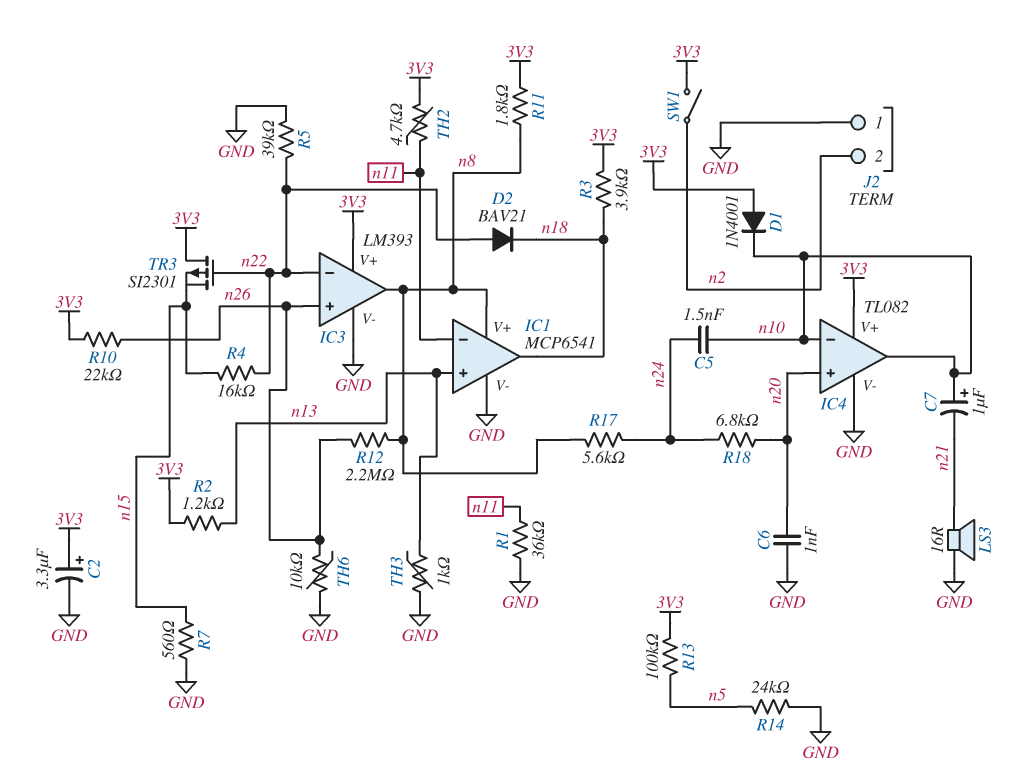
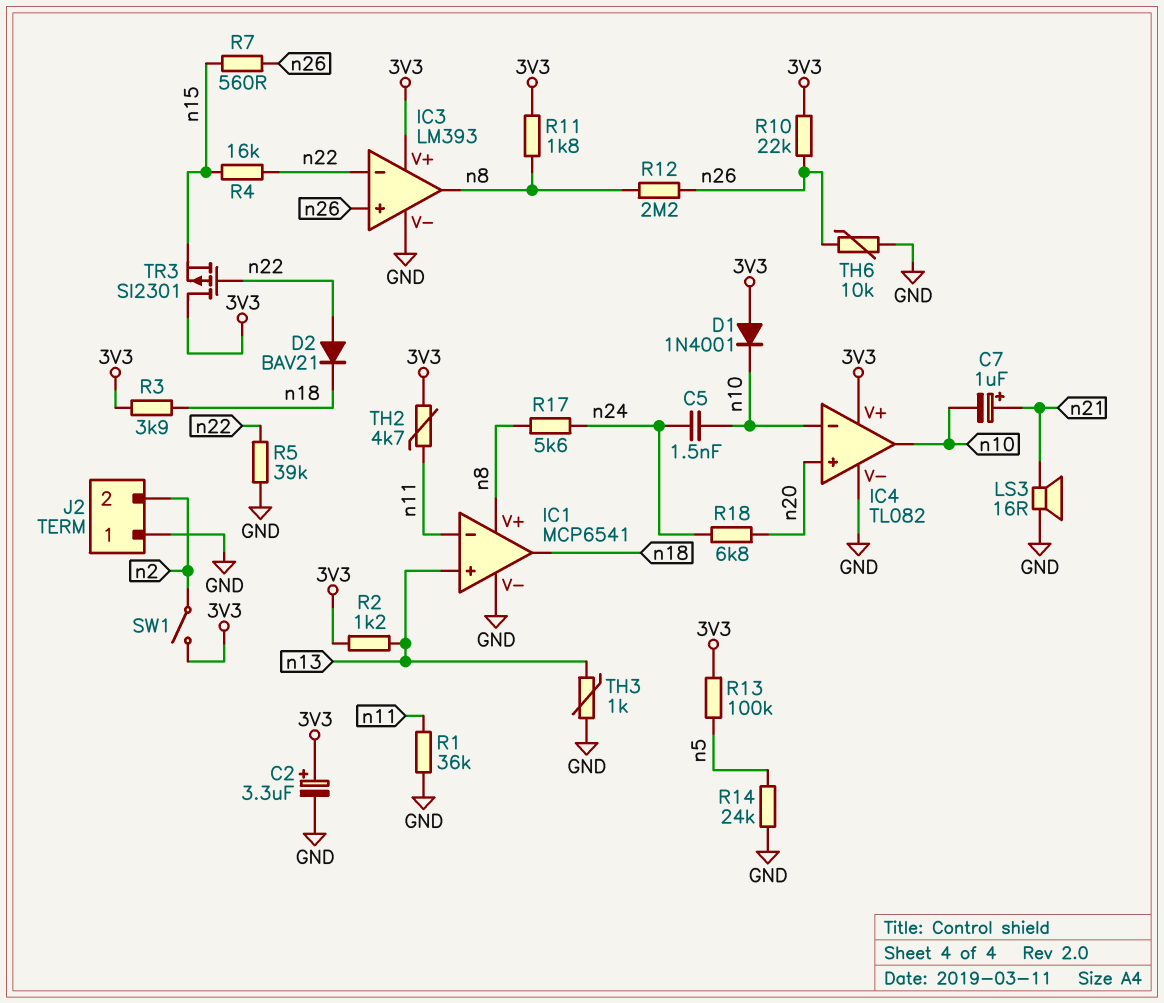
C6: 1nF (GND, n20) -> none
C7: 1uF (plus n10, minus n21) -> 1uF (plus n21, minus n10)
R7: 560 (GND, n15) -> 560 (n15, n26)

